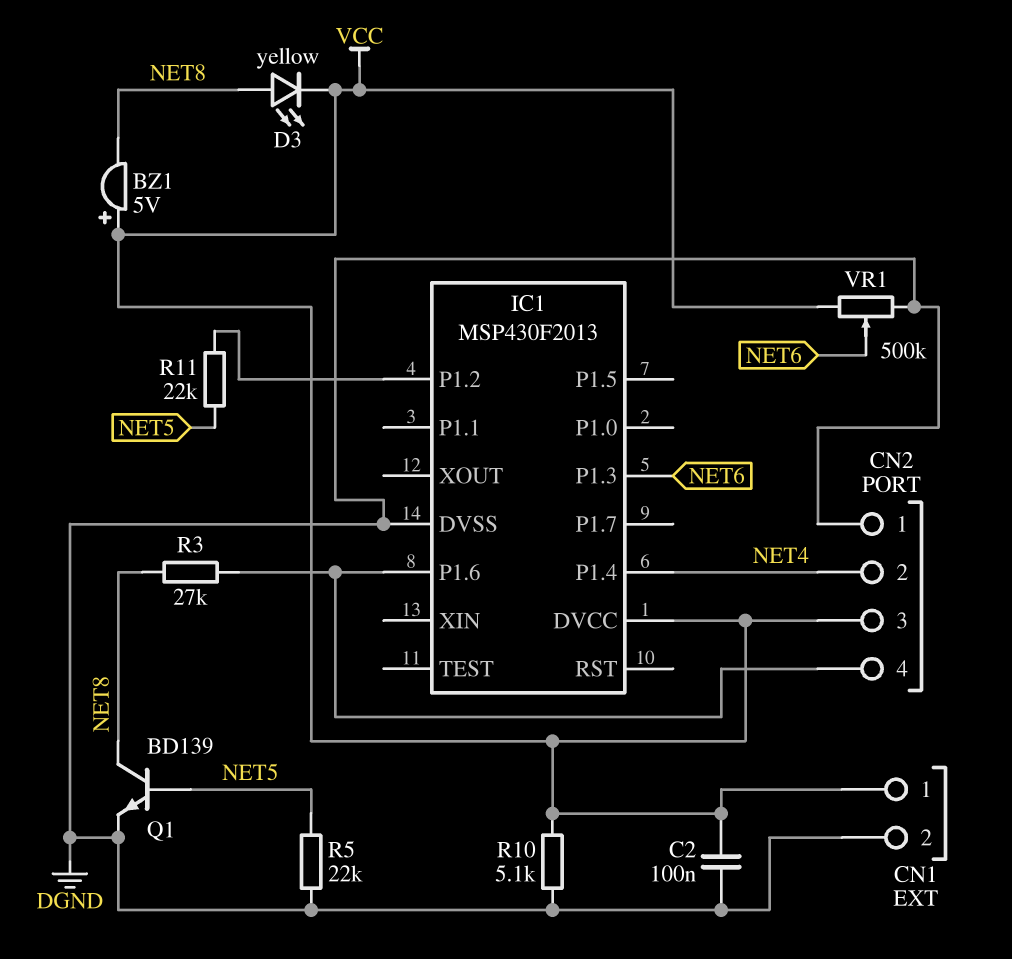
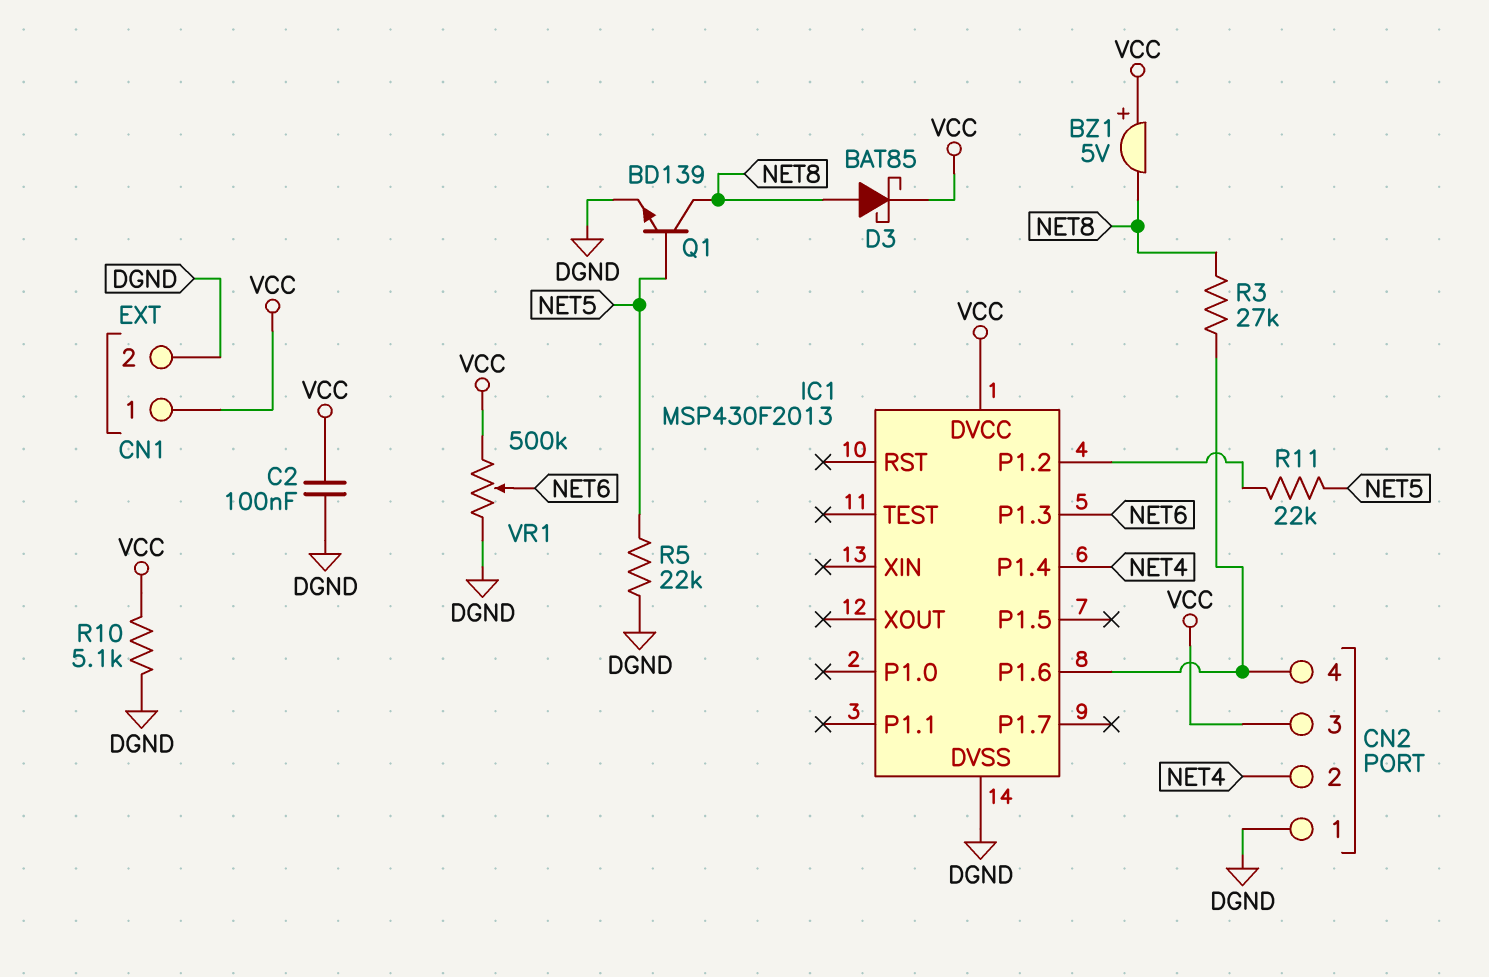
D3: LED yellow (A NET8, K VCC) -> schottky BAT85 (A NET8, K VCC)

